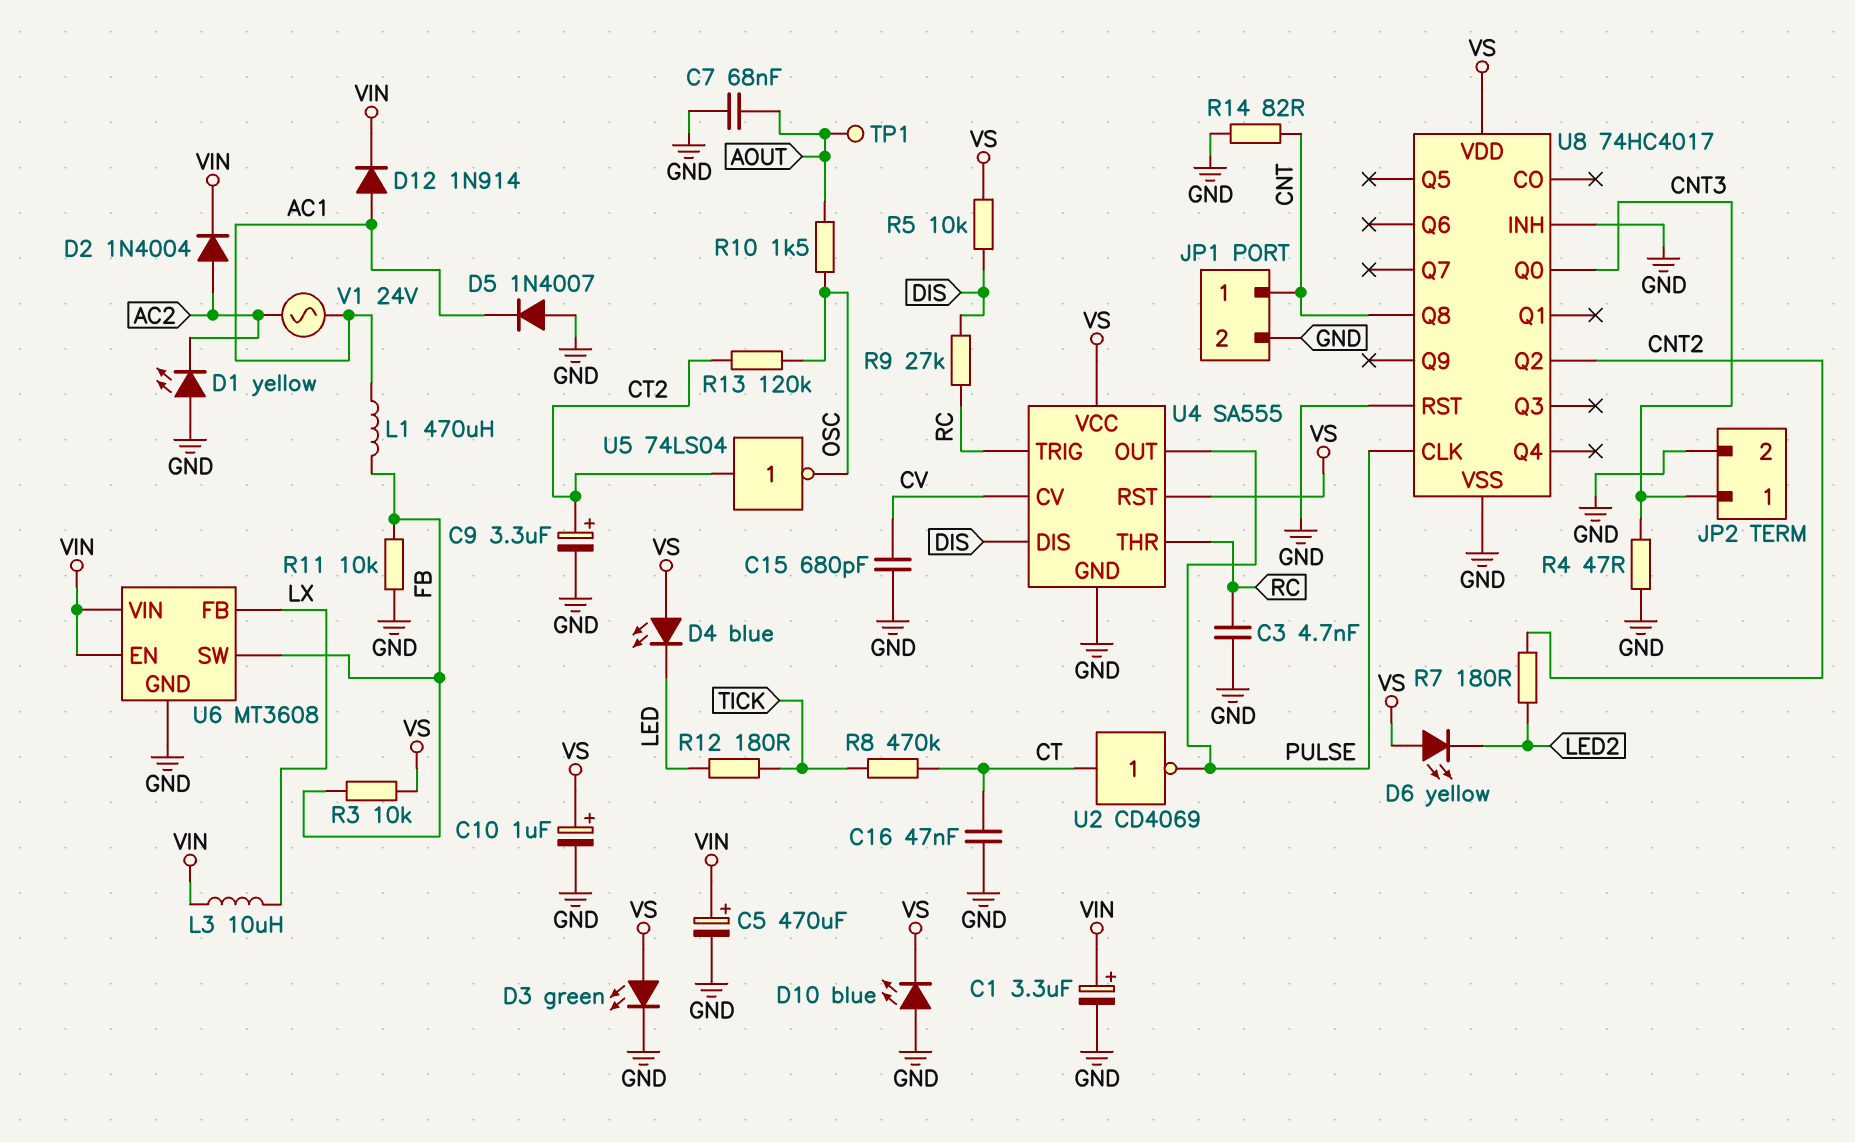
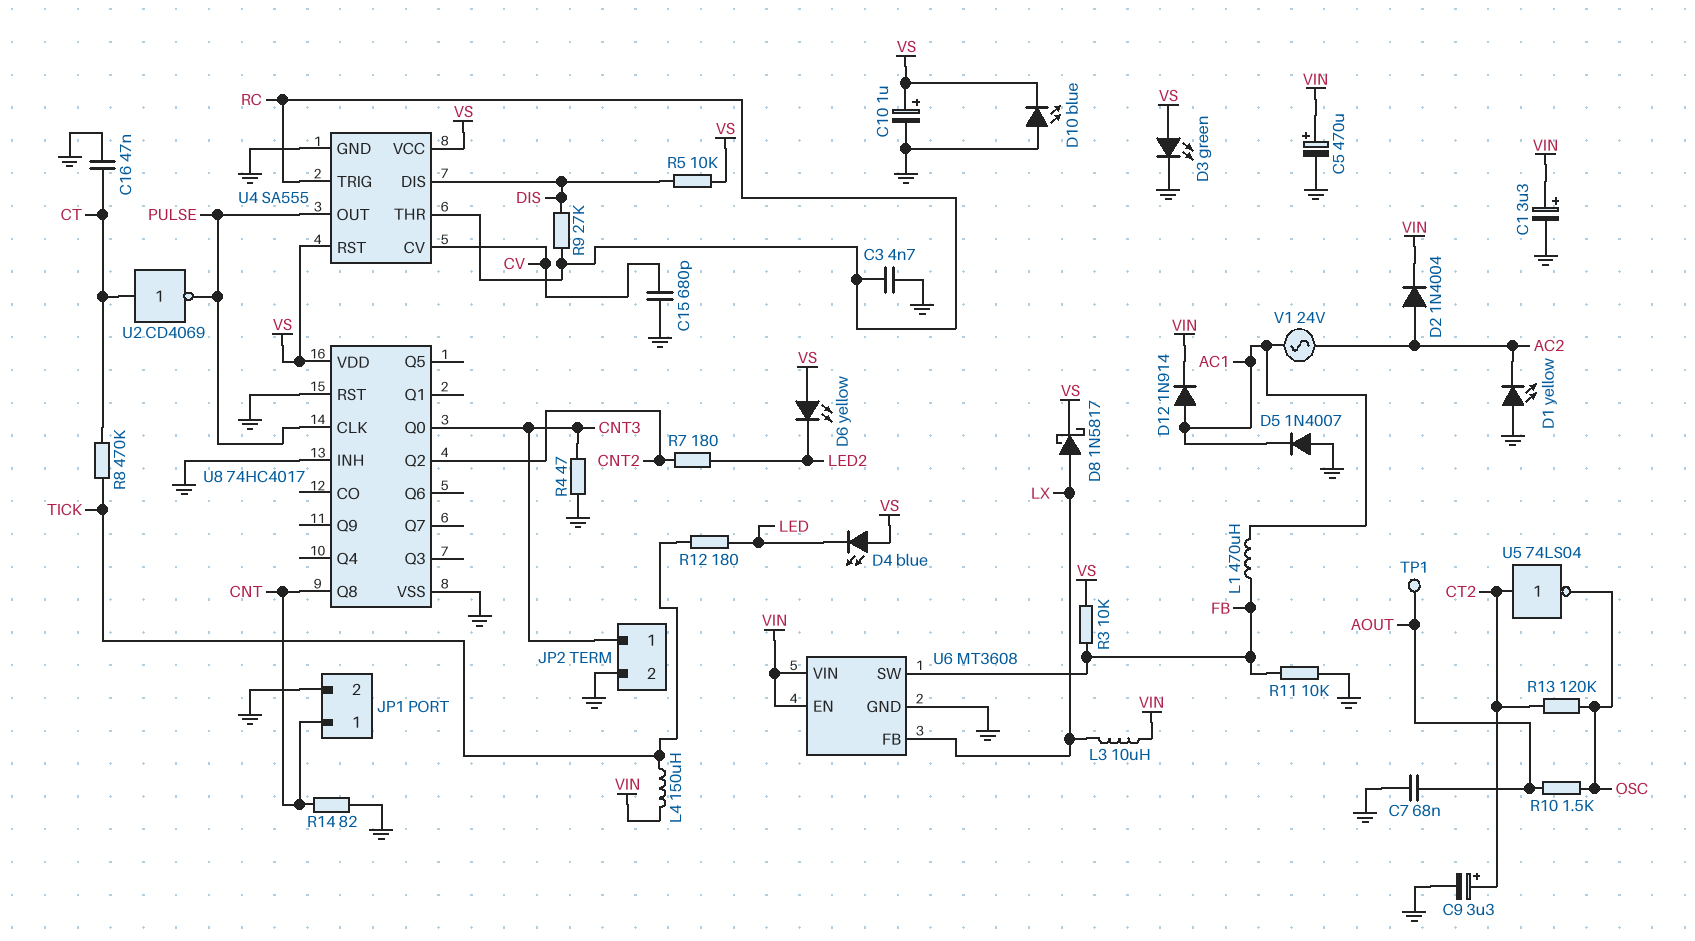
D8: none -> schottky 1N5817 (A LX, K VS)
L4: none -> 150uH (TICK, VIN)

